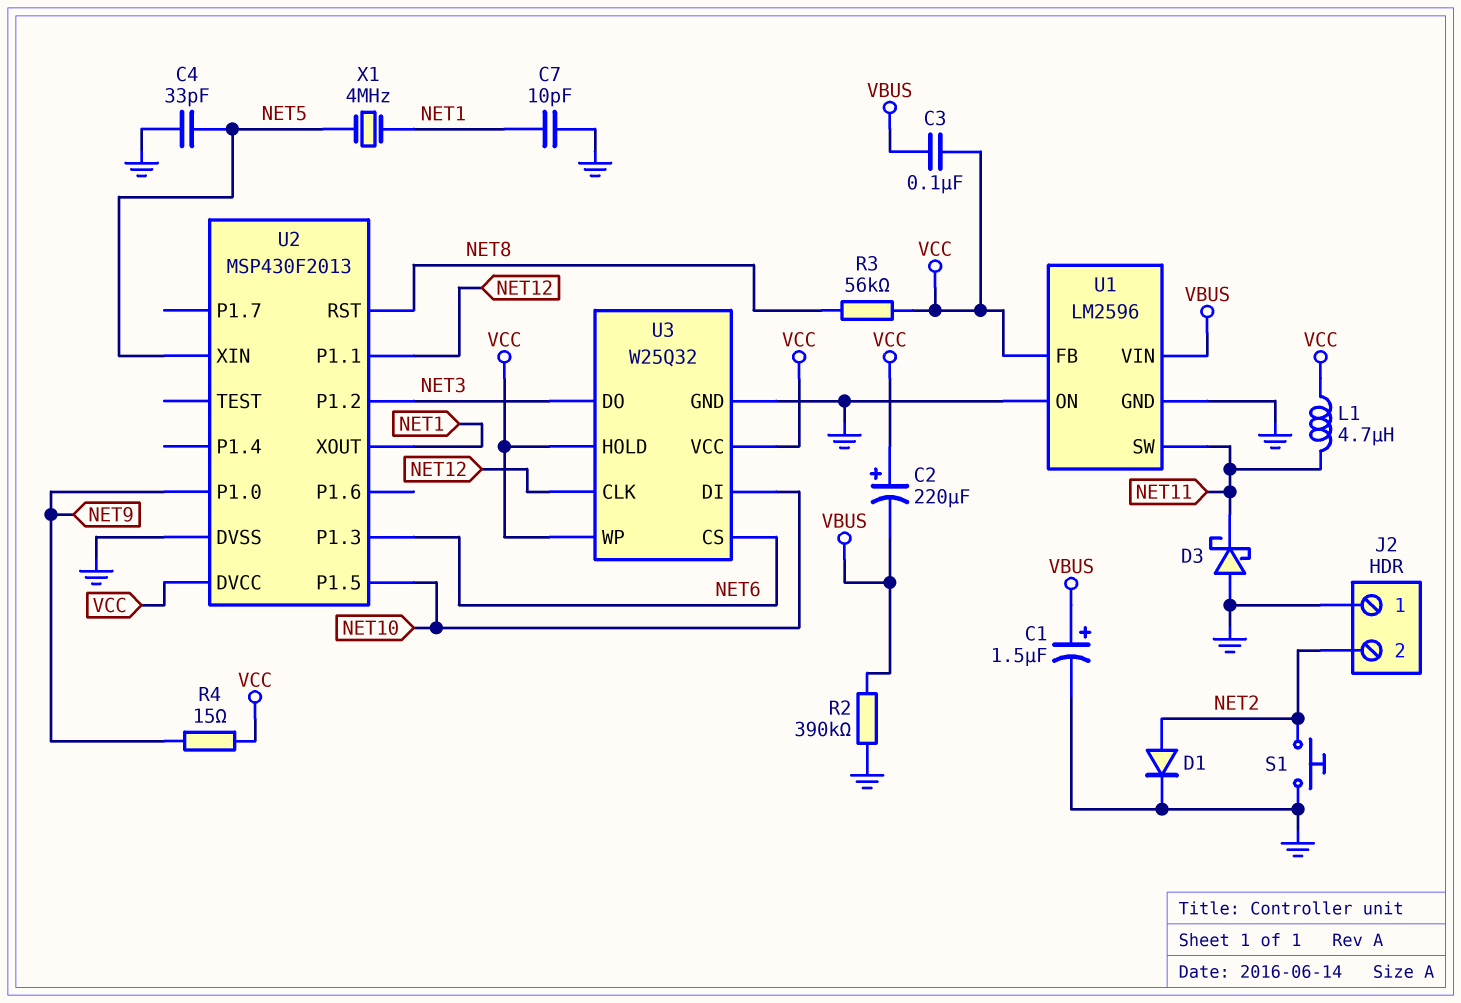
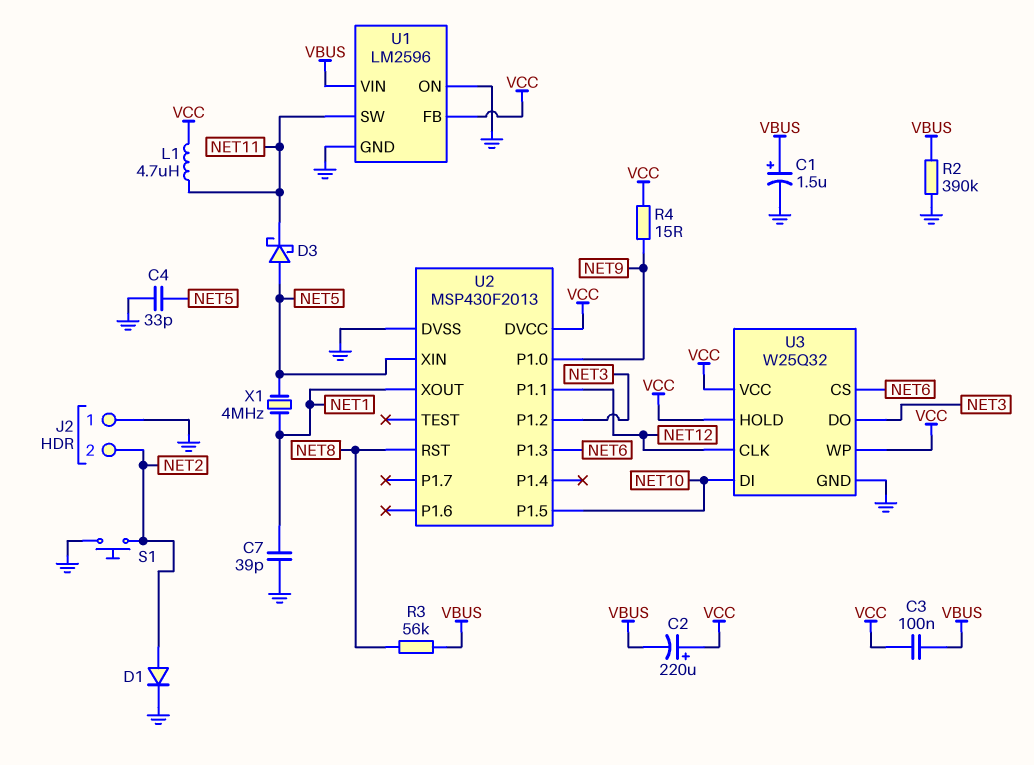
C7: 10pF (GND, NET1) -> 39pF (GND, NET1)
D3: schottky (A GND, K NET11) -> schottky (A NET5, K NET11)
R3: 56k (NET8, VCC) -> 56k (NET8, VBUS)

